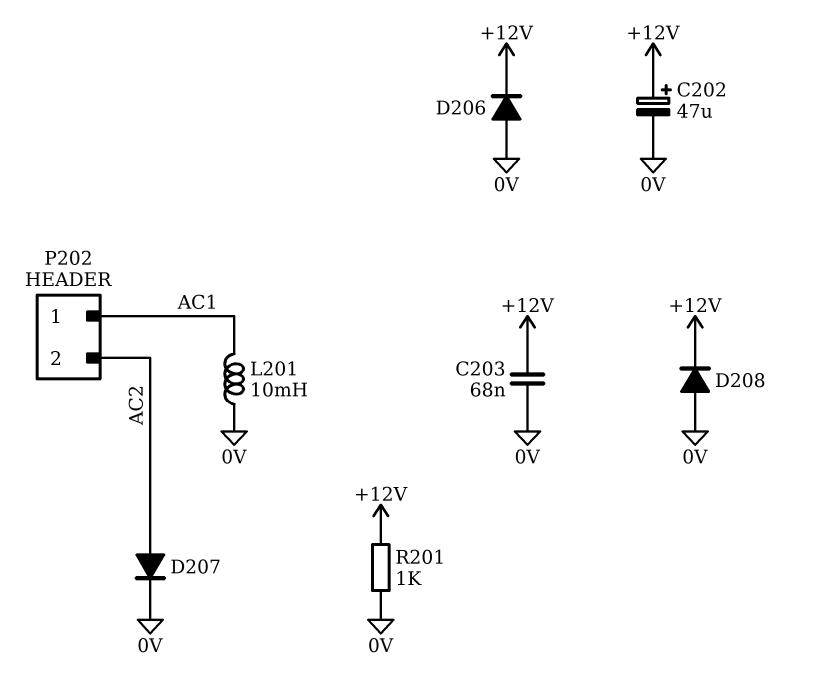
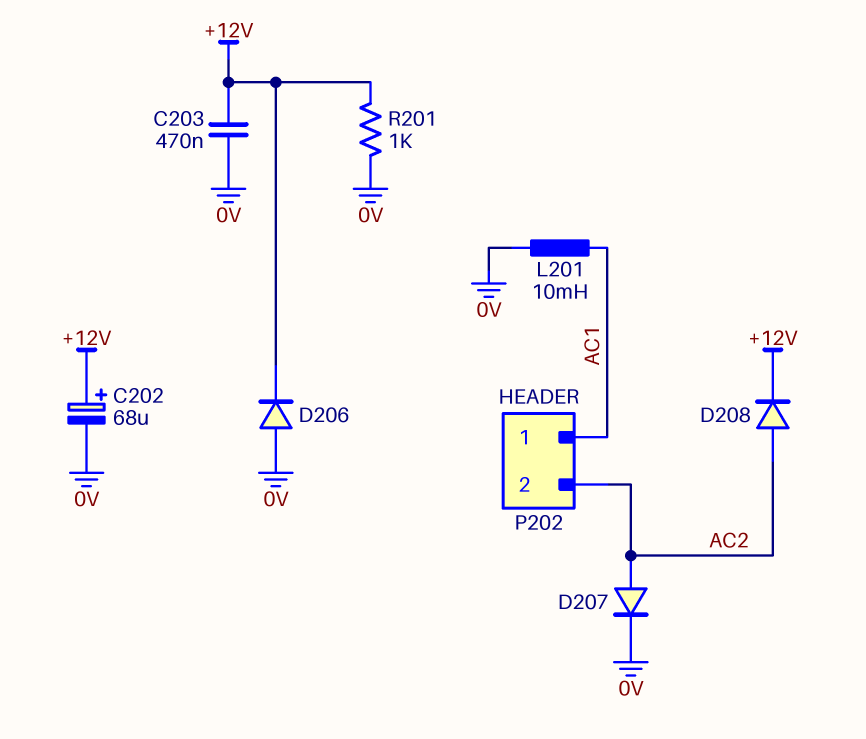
C202: 47uF (plus +12V, minus 0V) -> 68uF (plus +12V, minus 0V)
C203: 68nF (+12V, 0V) -> 470nF (+12V, 0V)
D208: diode (A 0V, K +12V) -> diode (A AC2, K +12V)

